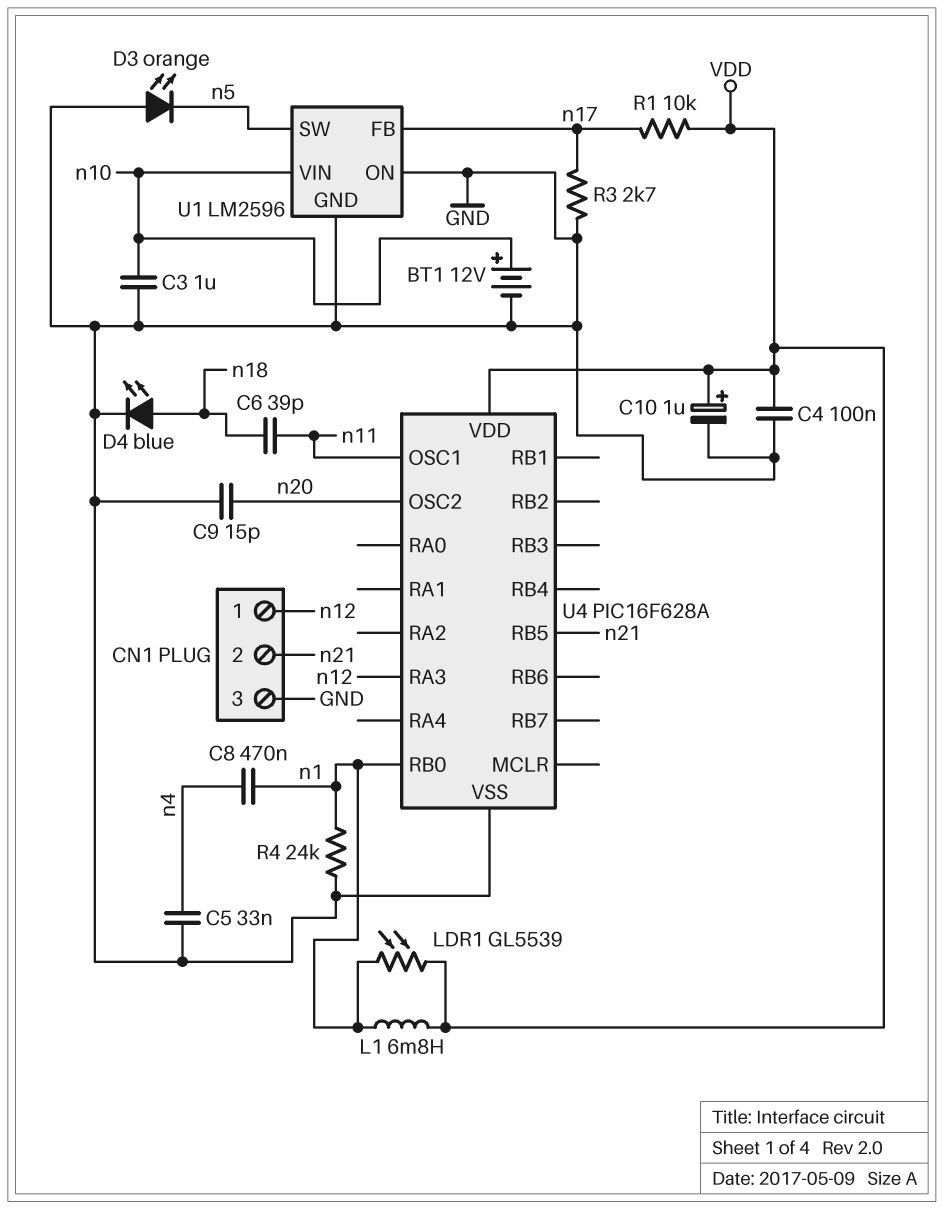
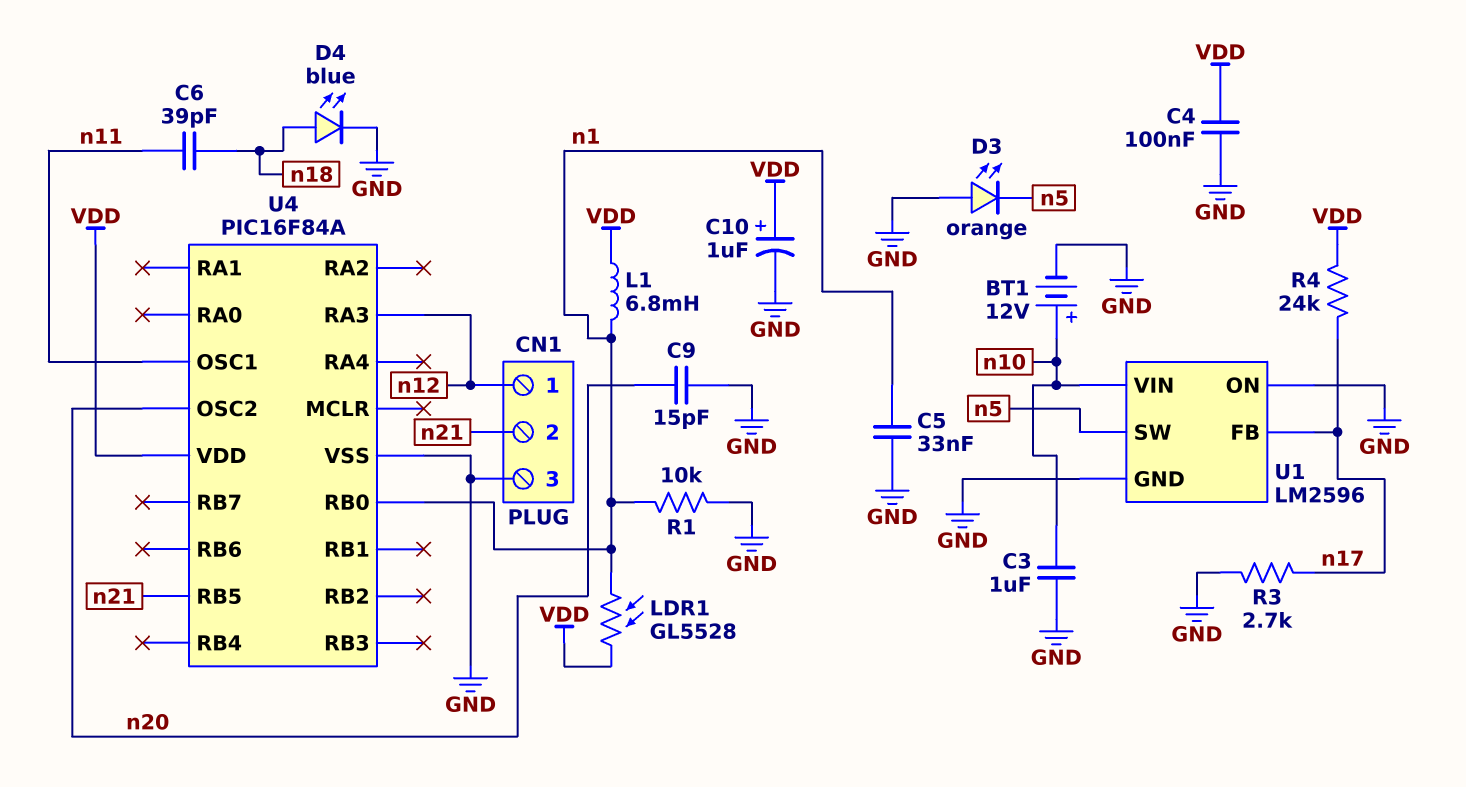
C5: 33nF (GND, n4) -> 33nF (GND, n1)
C8: 470nF (n1, n4) -> none
LDR1: GL5539 (VDD, n1) -> GL5528 (VDD, n1)
R1: 10k (VDD, n17) -> 10k (GND, n1)
R4: 24k (GND, n1) -> 24k (VDD, n17)
U4: PIC16F628A -> PIC16F84A

